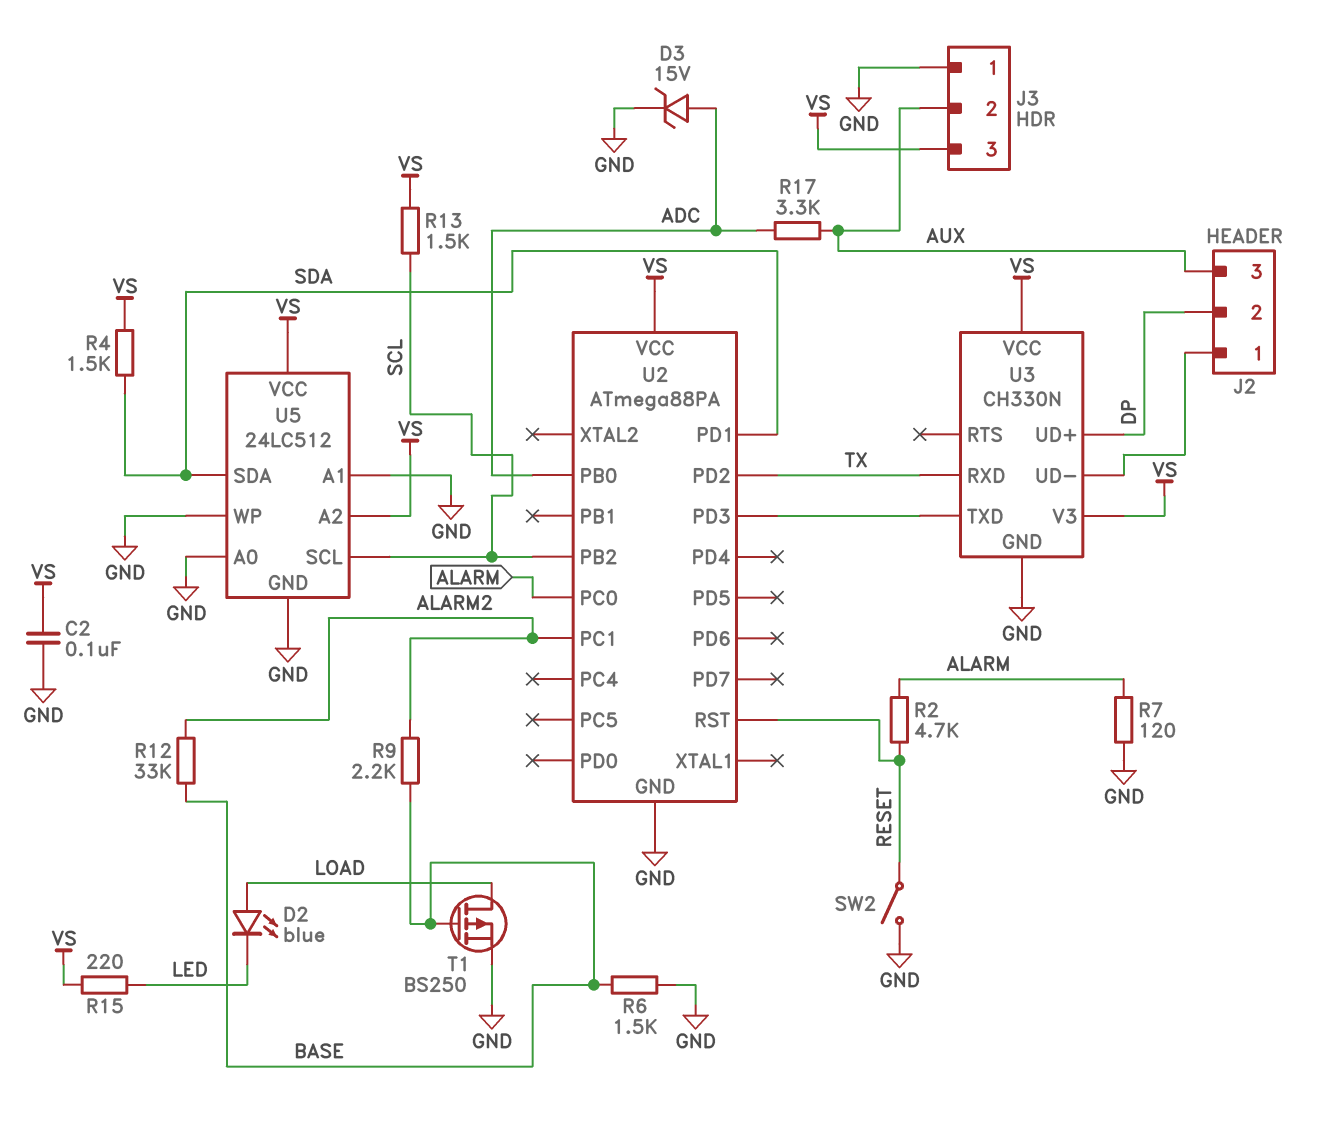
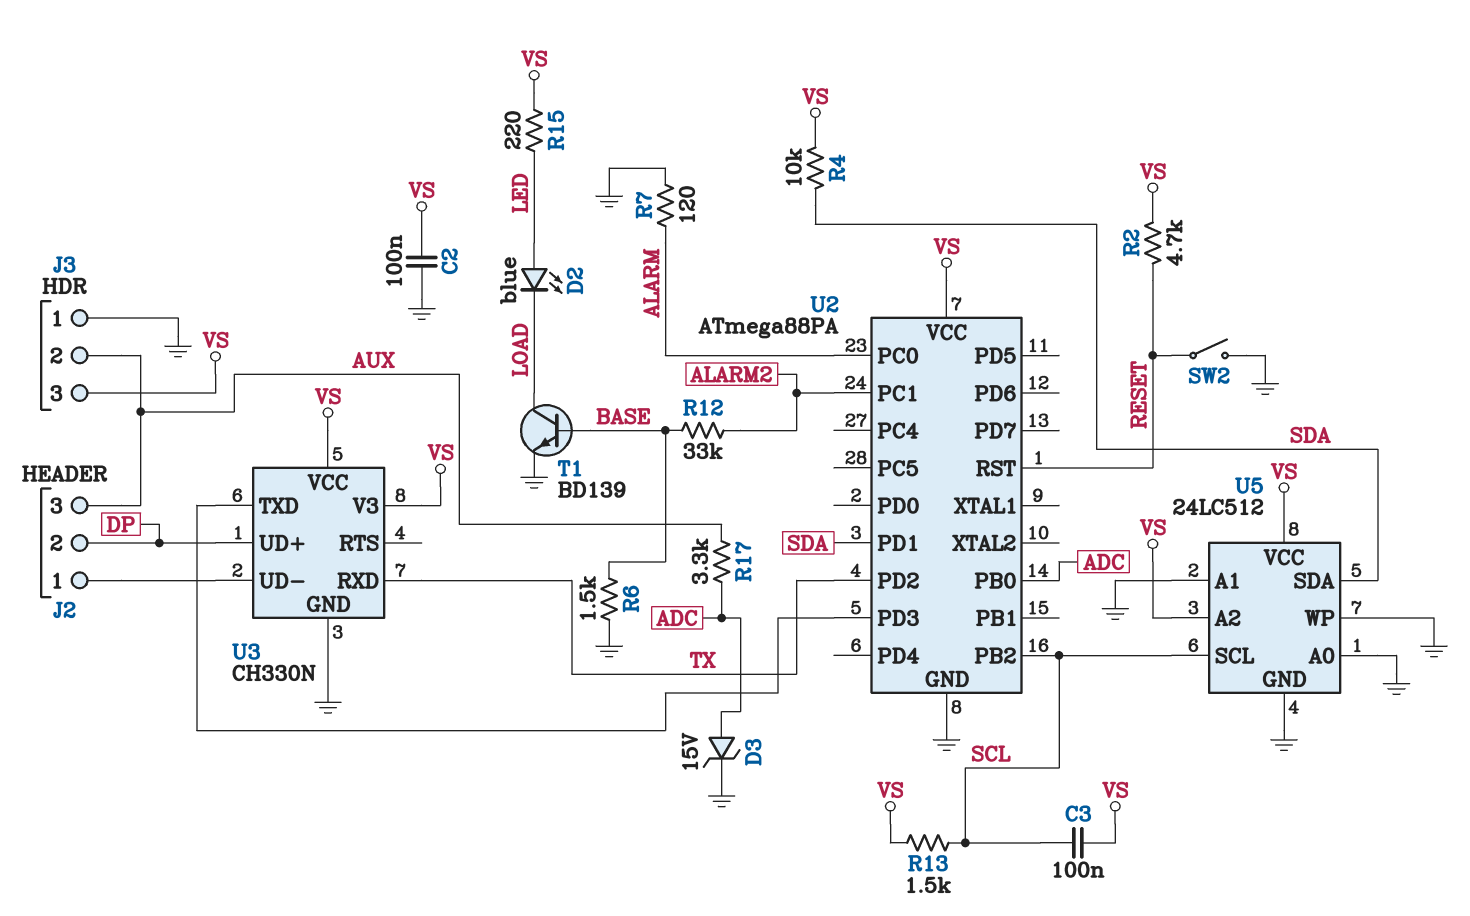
C3: none -> 100nF (SCL, VS)
D2: LED blue (A LOAD, K LED) -> LED blue (A LED, K LOAD)
R2: 4.7k (ALARM, RESET) -> 4.7k (RESET, VS)
R4: 1.5k (SDA, VS) -> 10k (SDA, VS)
R9: 2.2k (ALARM2, BASE) -> none
T1: PMOS BS250 (G BASE, D LOAD, S GND) -> NPN BD139 (B BASE, C LOAD, E GND)

